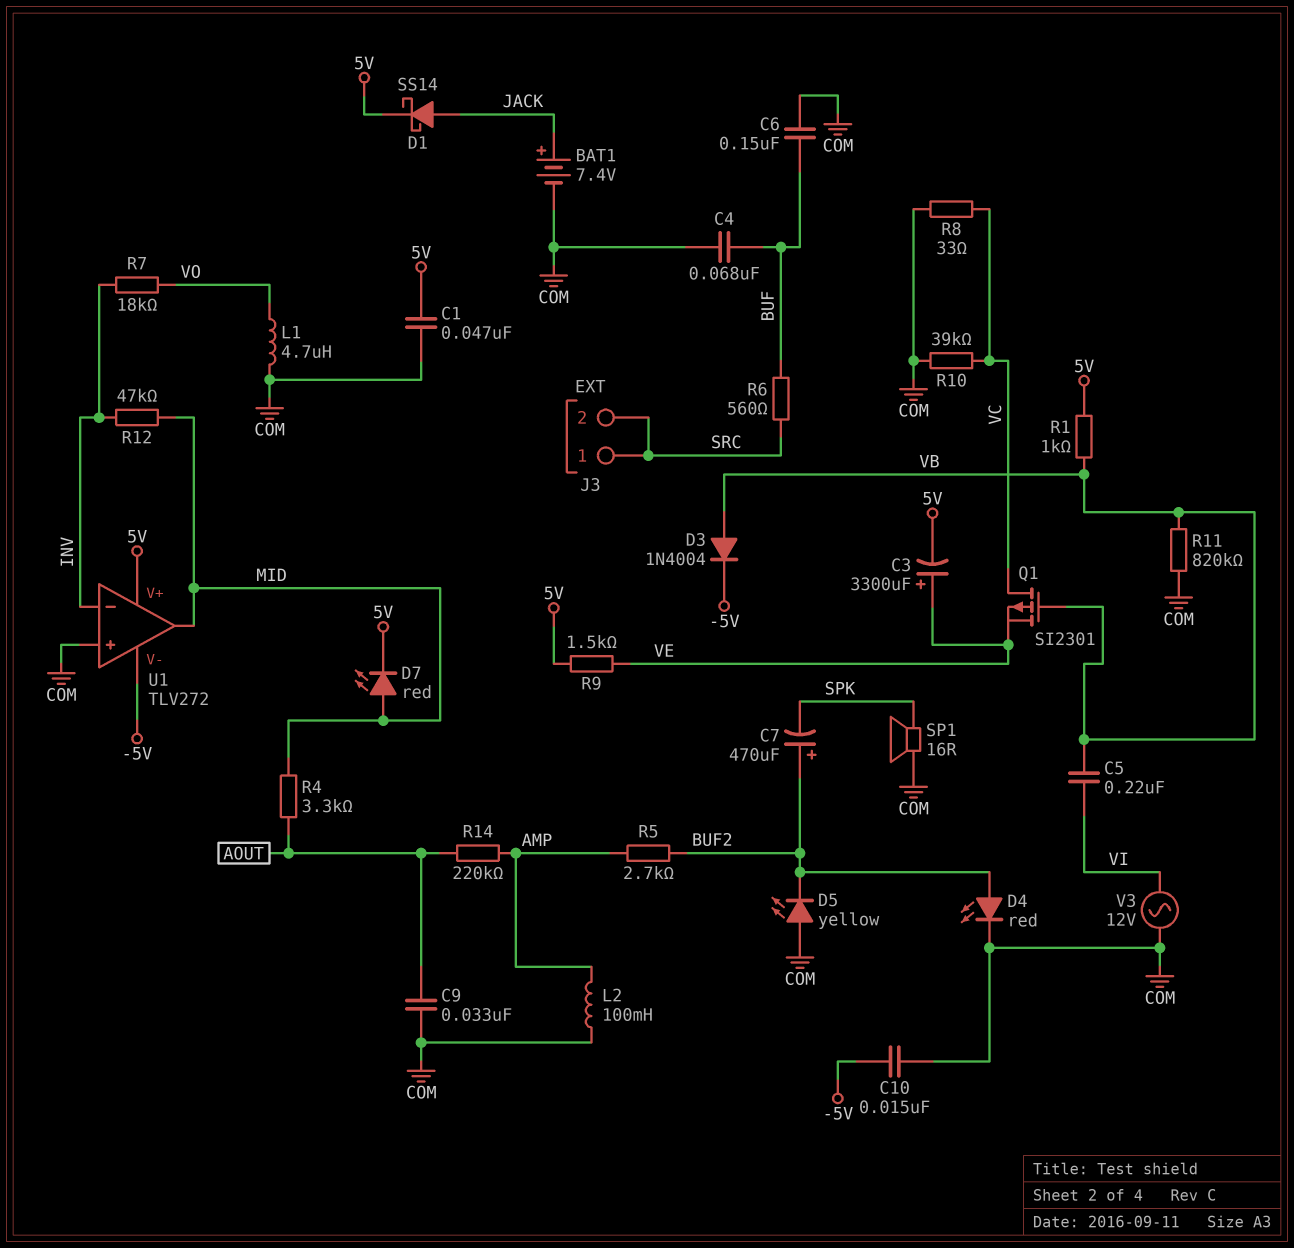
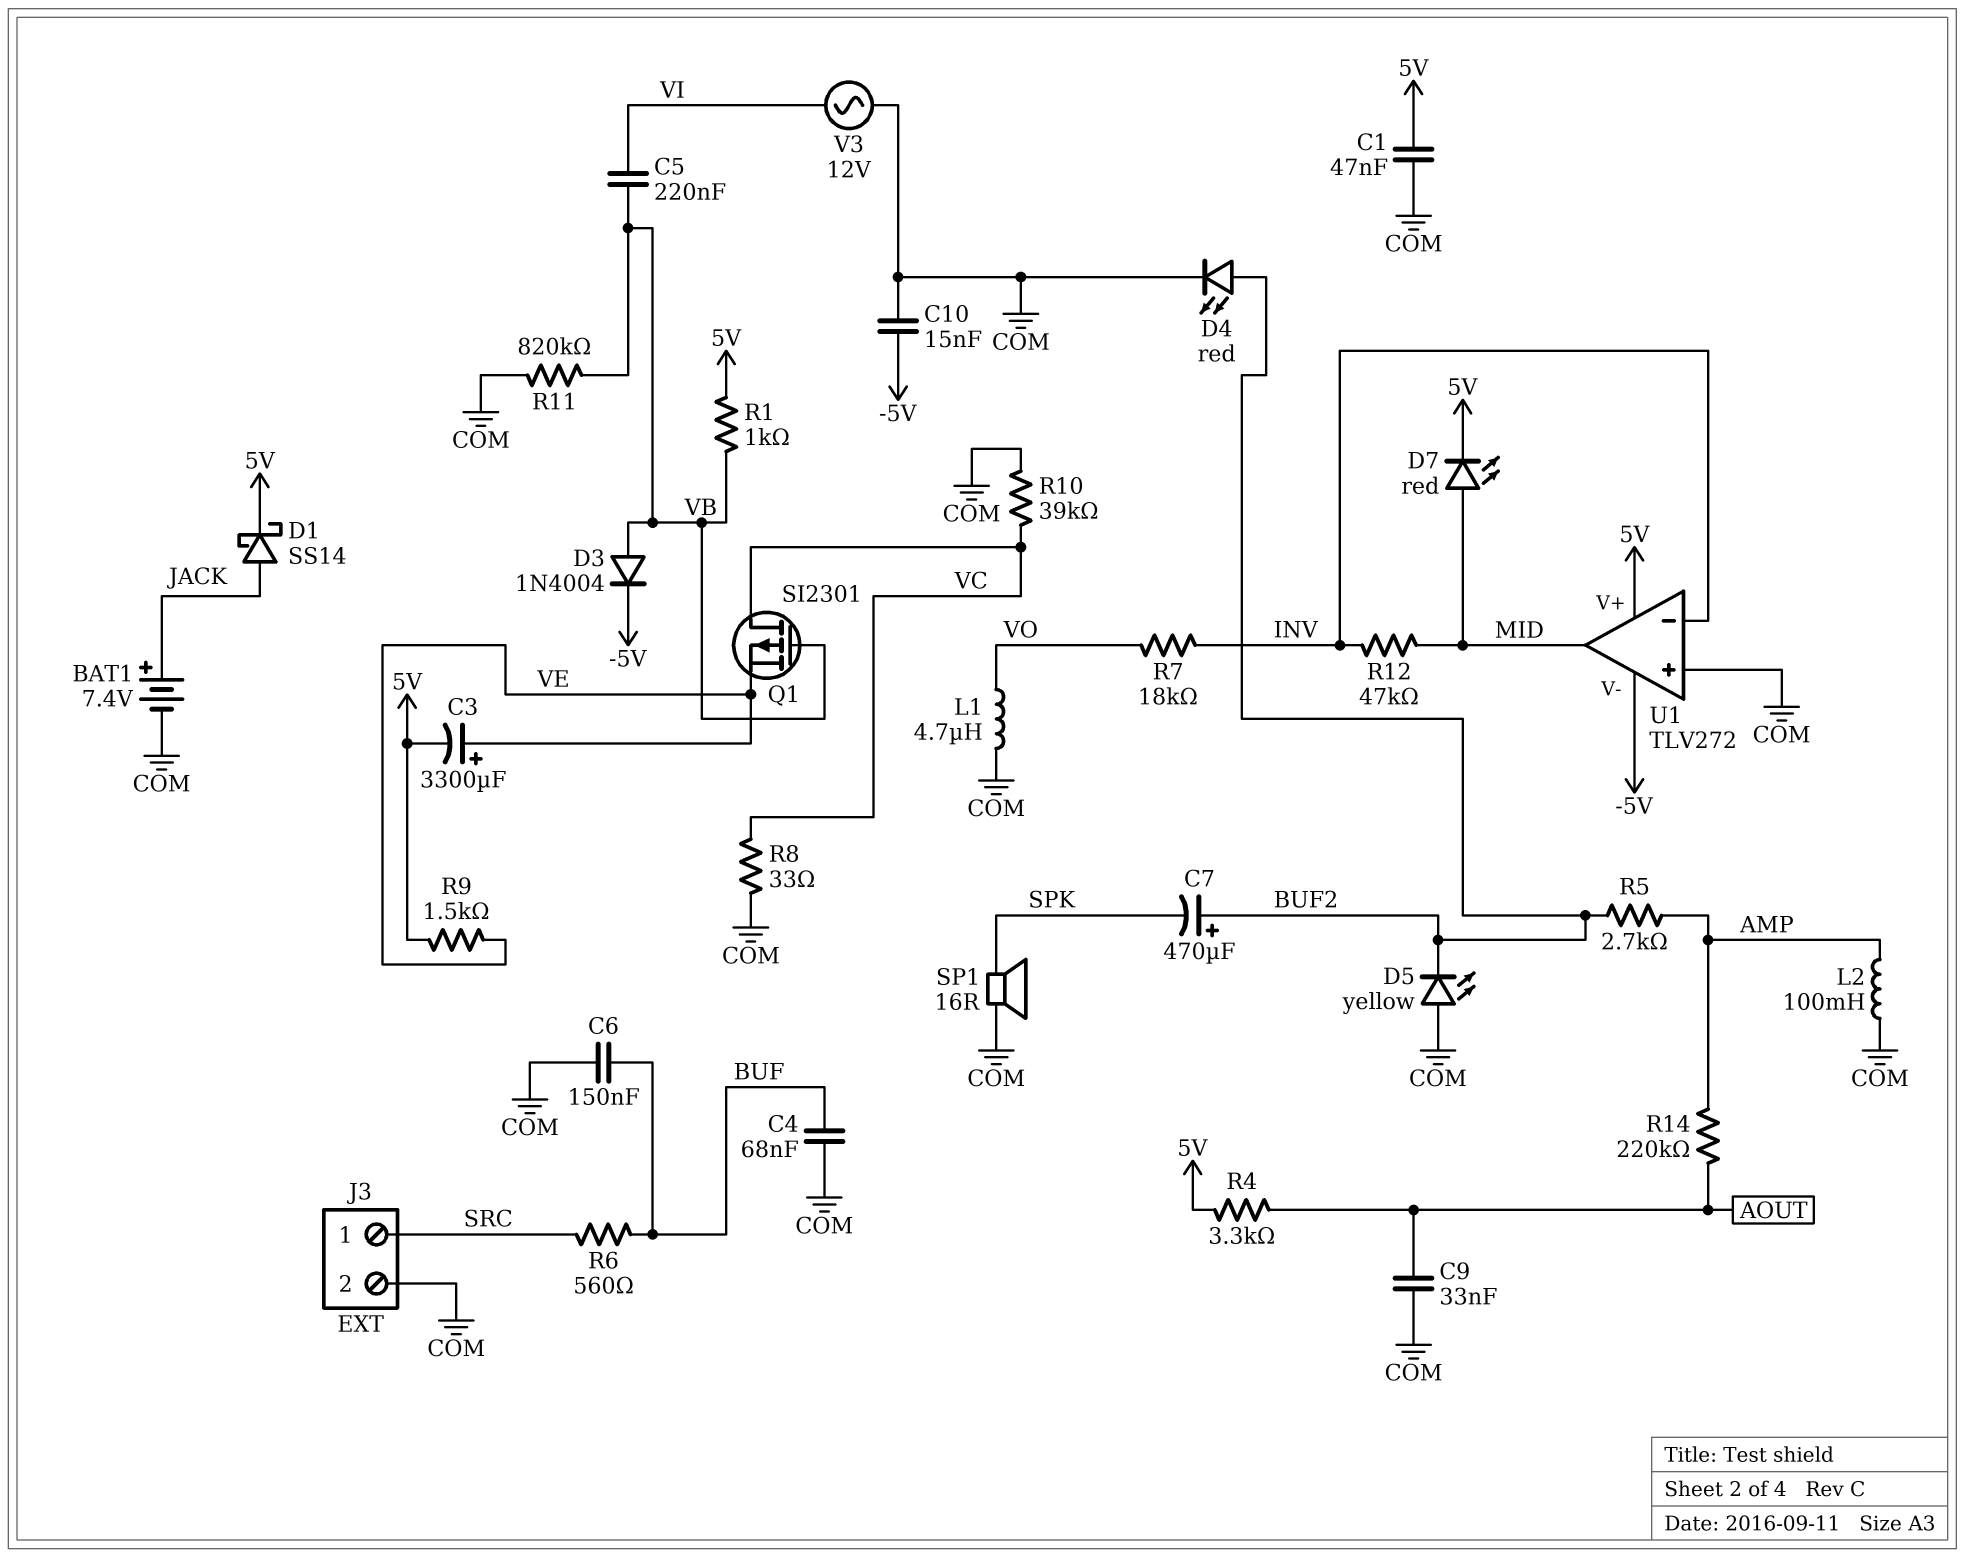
J3 pin 2: SRC -> COM
R4: 3.3k (AOUT, MID) -> 3.3k (5V, AOUT)

